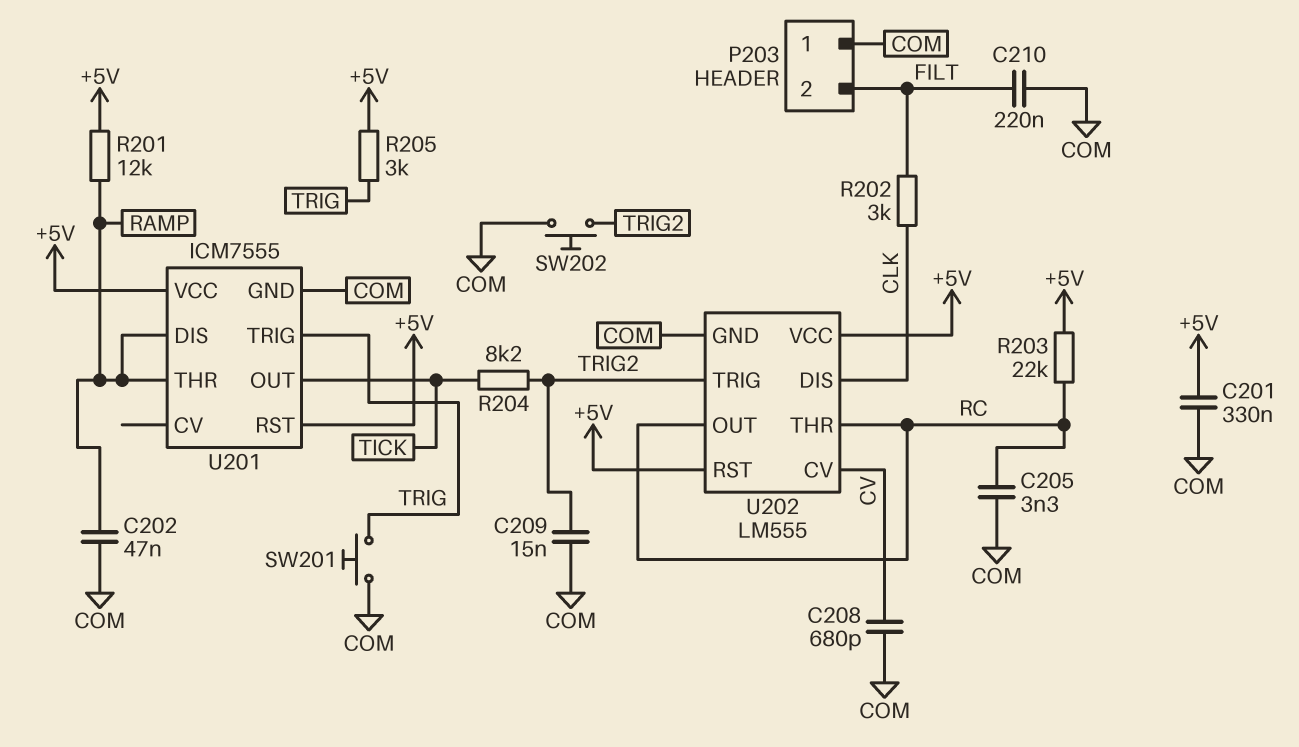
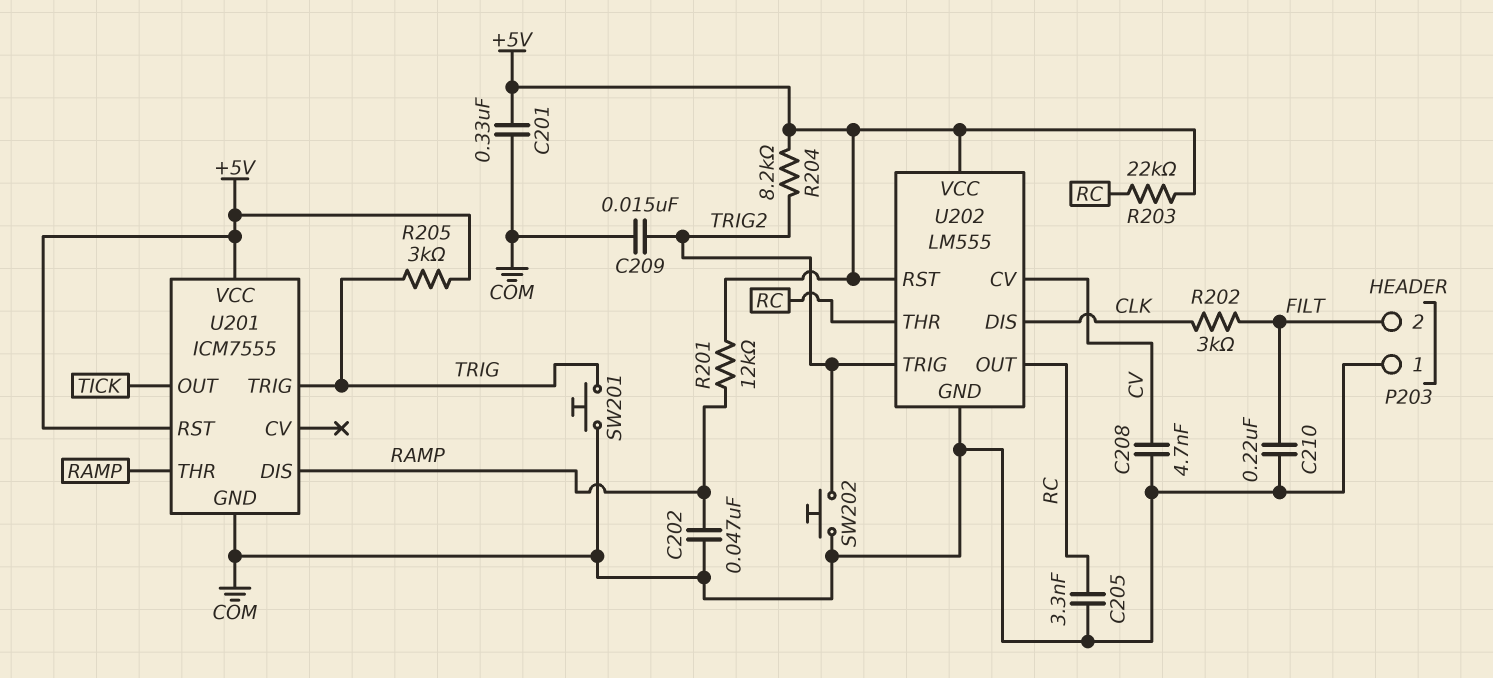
C208: 680pF (COM, CV) -> 4.7nF (COM, CV)
R204: 8.2k (TICK, TRIG2) -> 8.2k (+5V, TRIG2)

